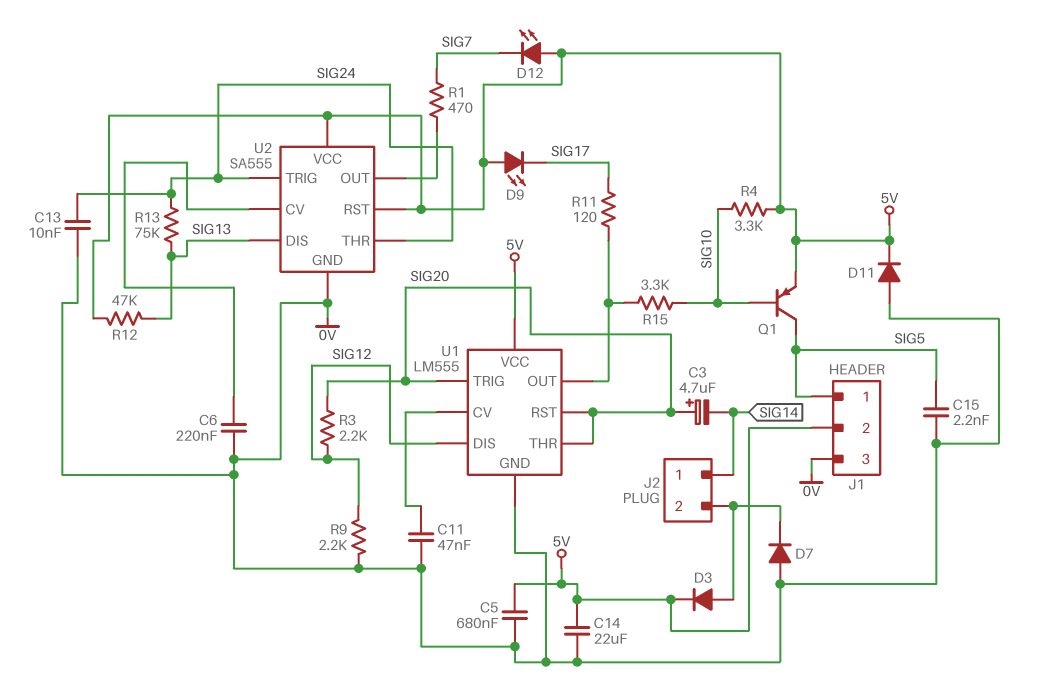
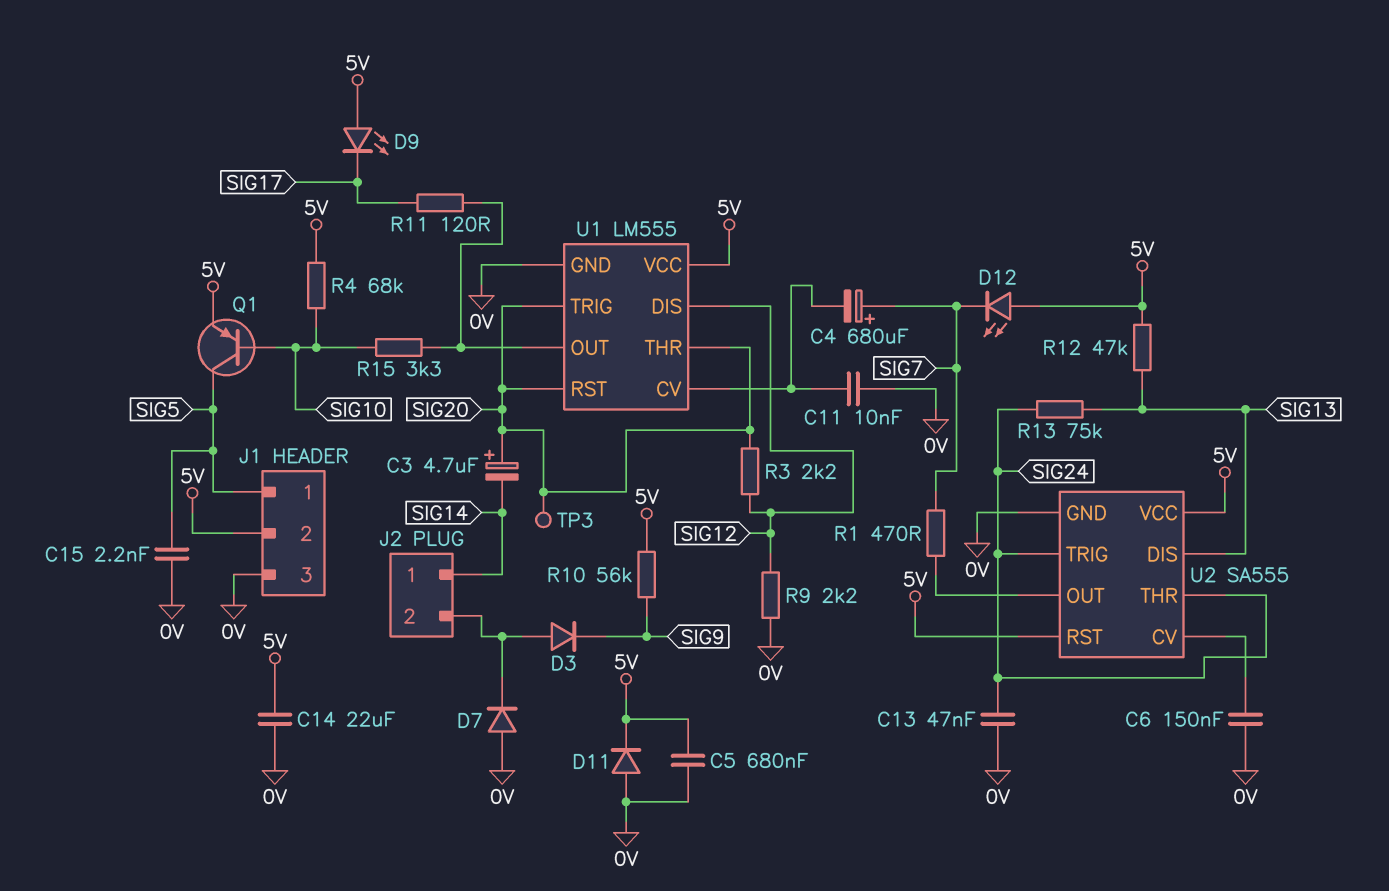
C4: none -> 680uF (plus SIG7, minus U1/CV)
C6: 220nF (0V, U2/CV) -> 150nF (0V, U2/CV)
C11: 47nF (0V, U1/CV) -> 10nF (0V, U1/CV)
C13: 10nF (0V, SIG24) -> 47nF (0V, SIG24)
D3: diode (A J2/2, K 5V) -> diode (A J2/2, K SIG9)
R4: 3.3k (5V, SIG10) -> 68k (5V, SIG10)
R10: none -> 56k (5V, SIG9)
TP3: none -> test point (SIG20)

